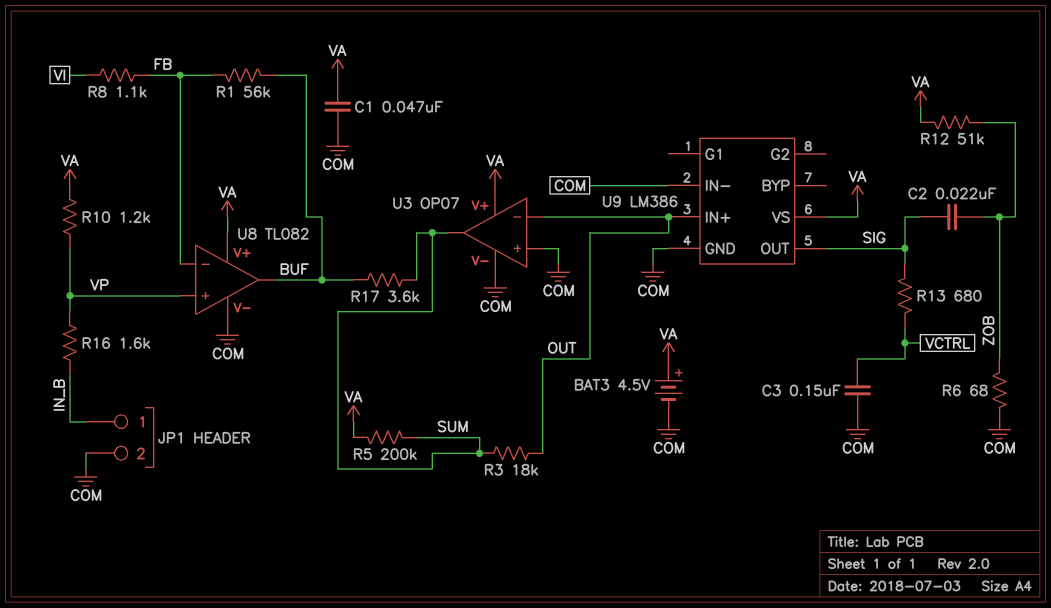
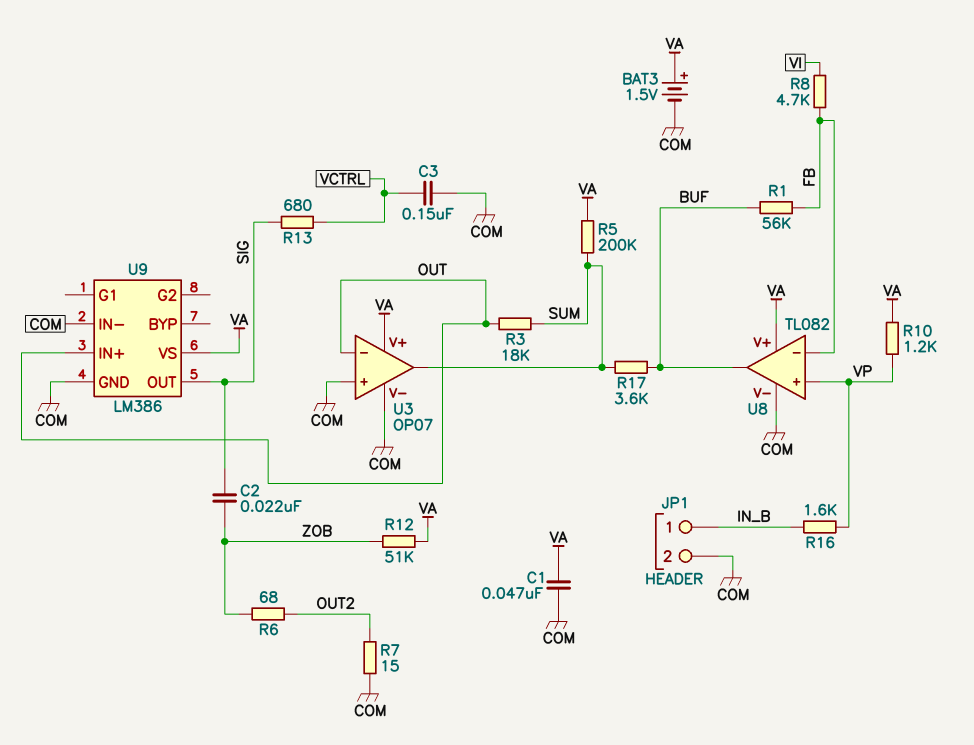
BAT3: 4.5V (plus VA, minus COM) -> 1.5V (plus VA, minus COM)
R6: 68 (COM, ZOB) -> 68 (OUT2, ZOB)
R7: none -> 15 (COM, OUT2)
R8: 1.1k (FB, VI) -> 4.7k (FB, VI)

